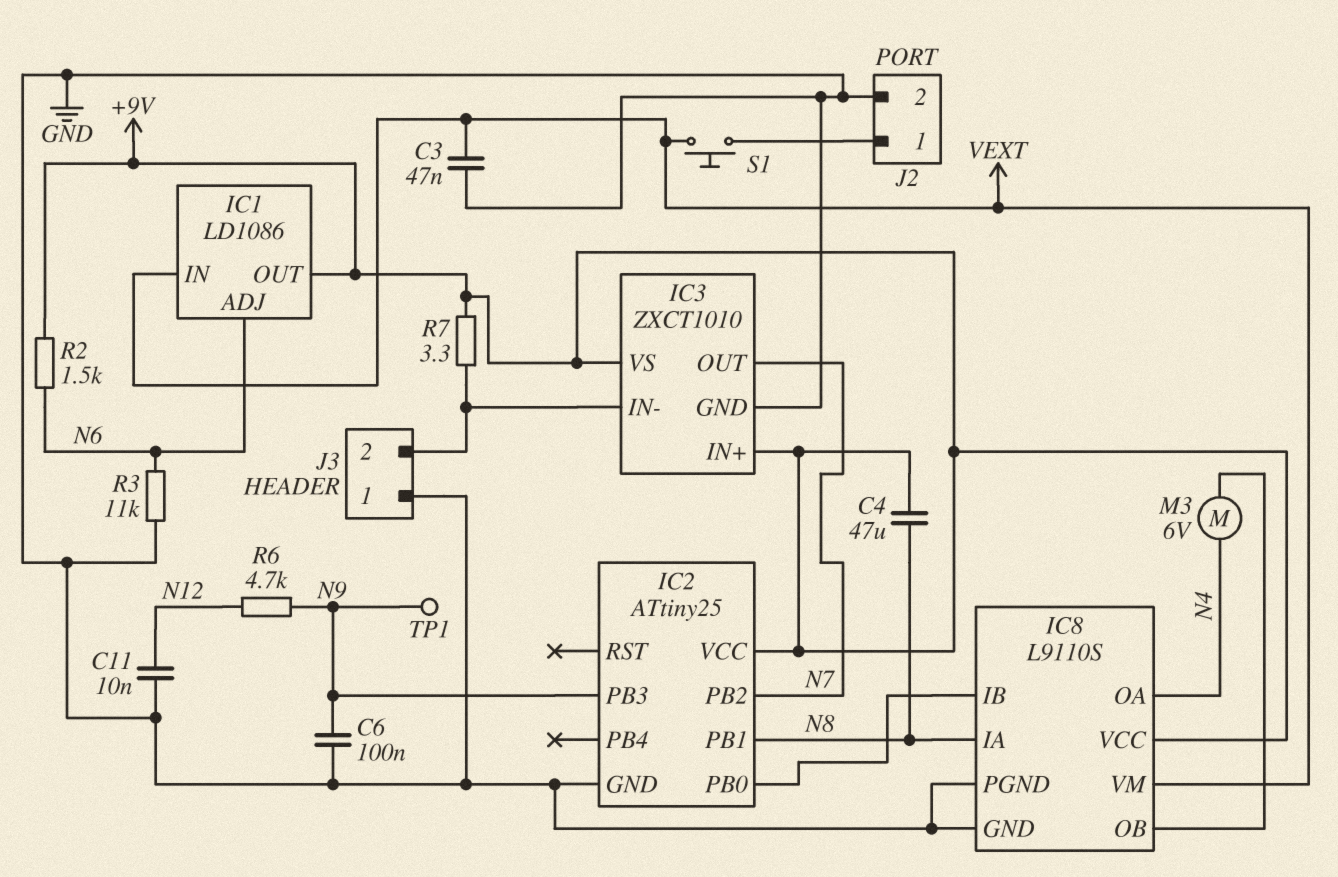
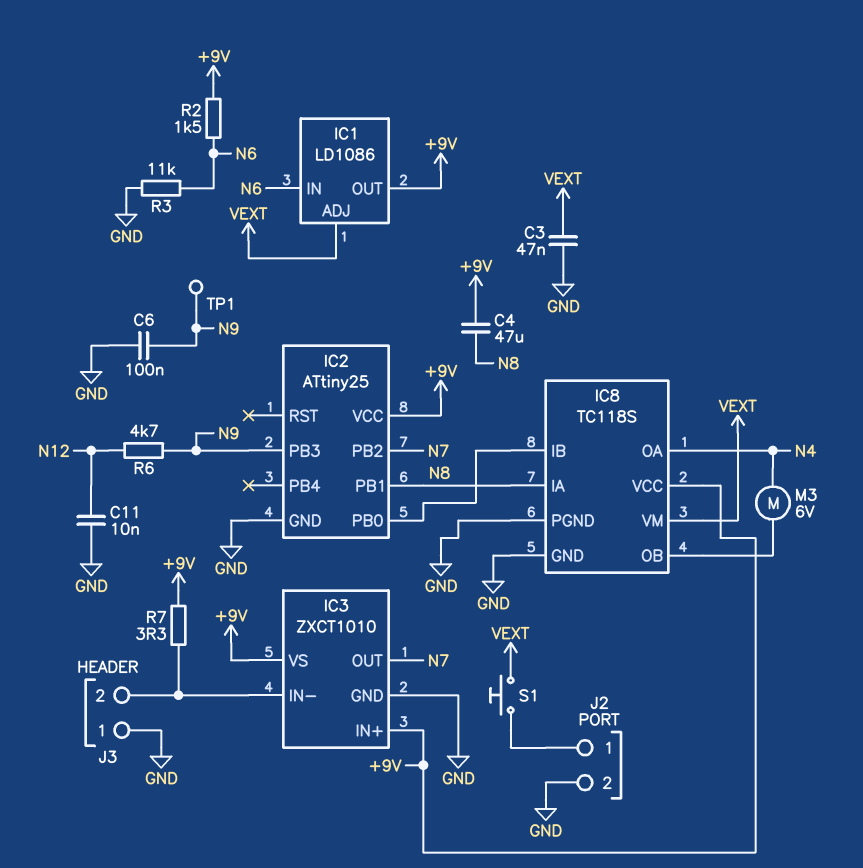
IC1 pin ADJ: N6 -> VEXT
IC1 pin IN: VEXT -> N6
IC8: L9110S -> TC118S

